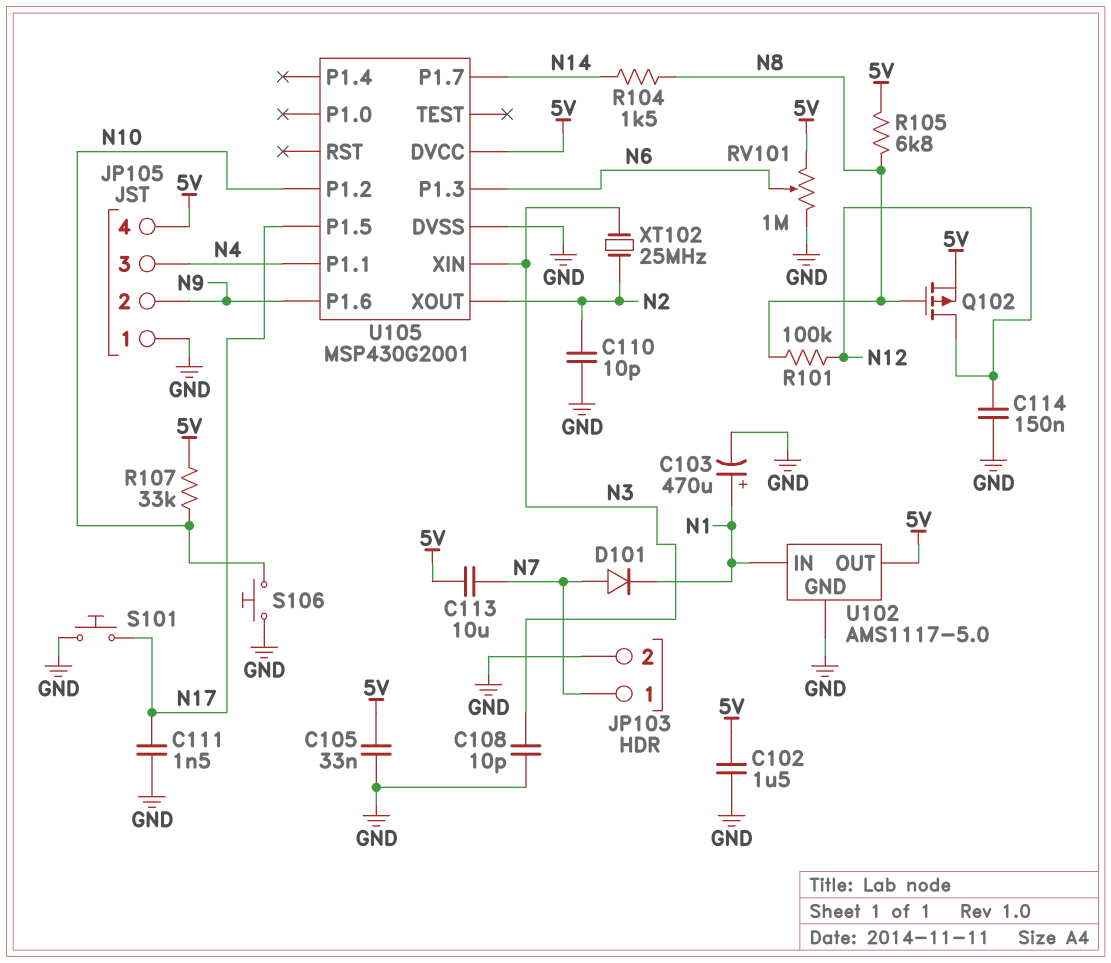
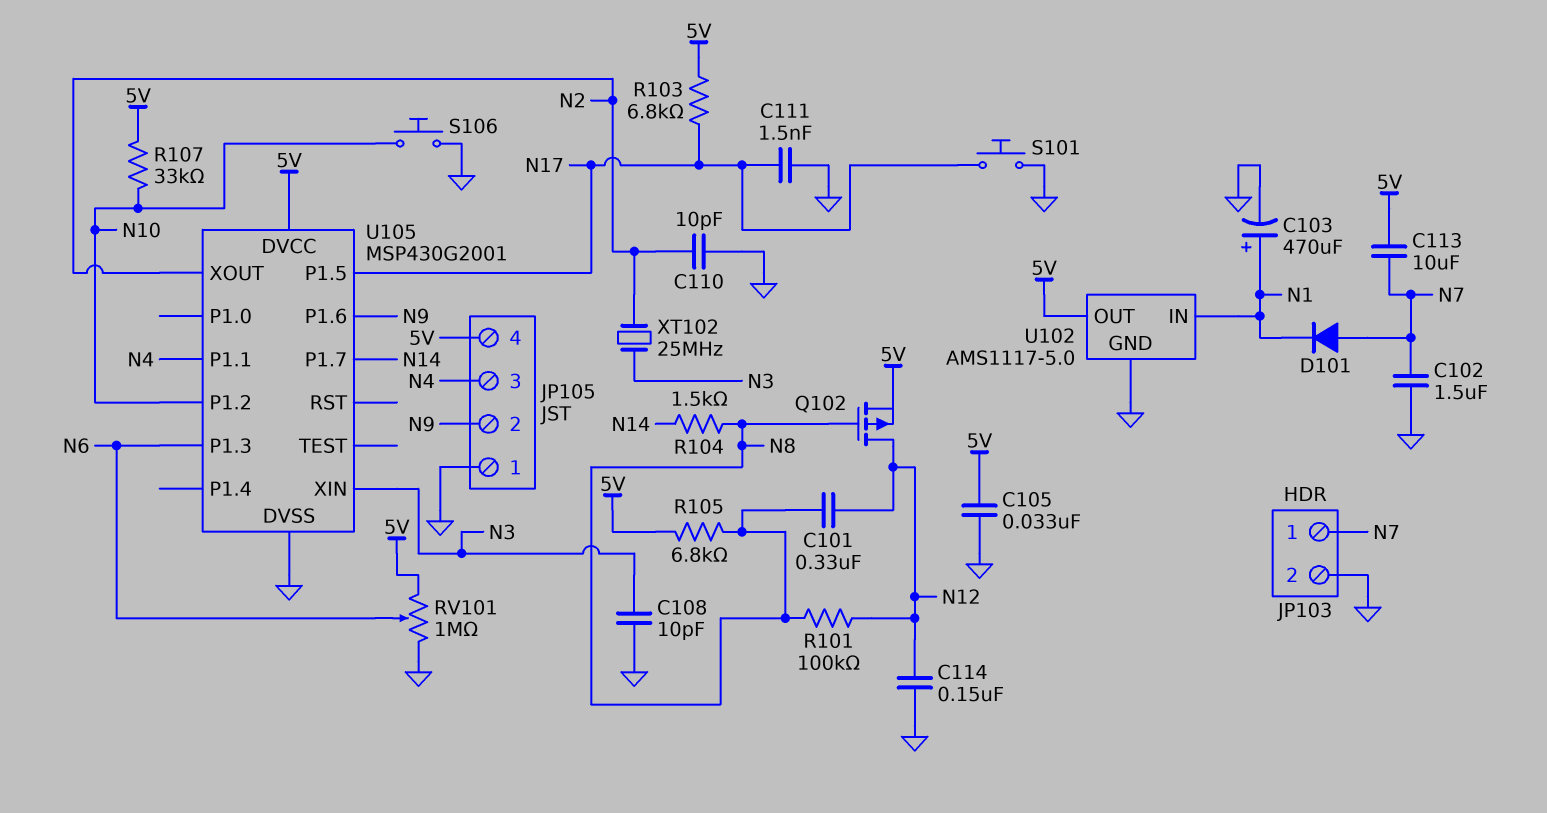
C101: none -> 330nF (N8, N12)
C102: 1.5uF (5V, GND) -> 1.5uF (GND, N7)
R103: none -> 6.8k (5V, N17)

